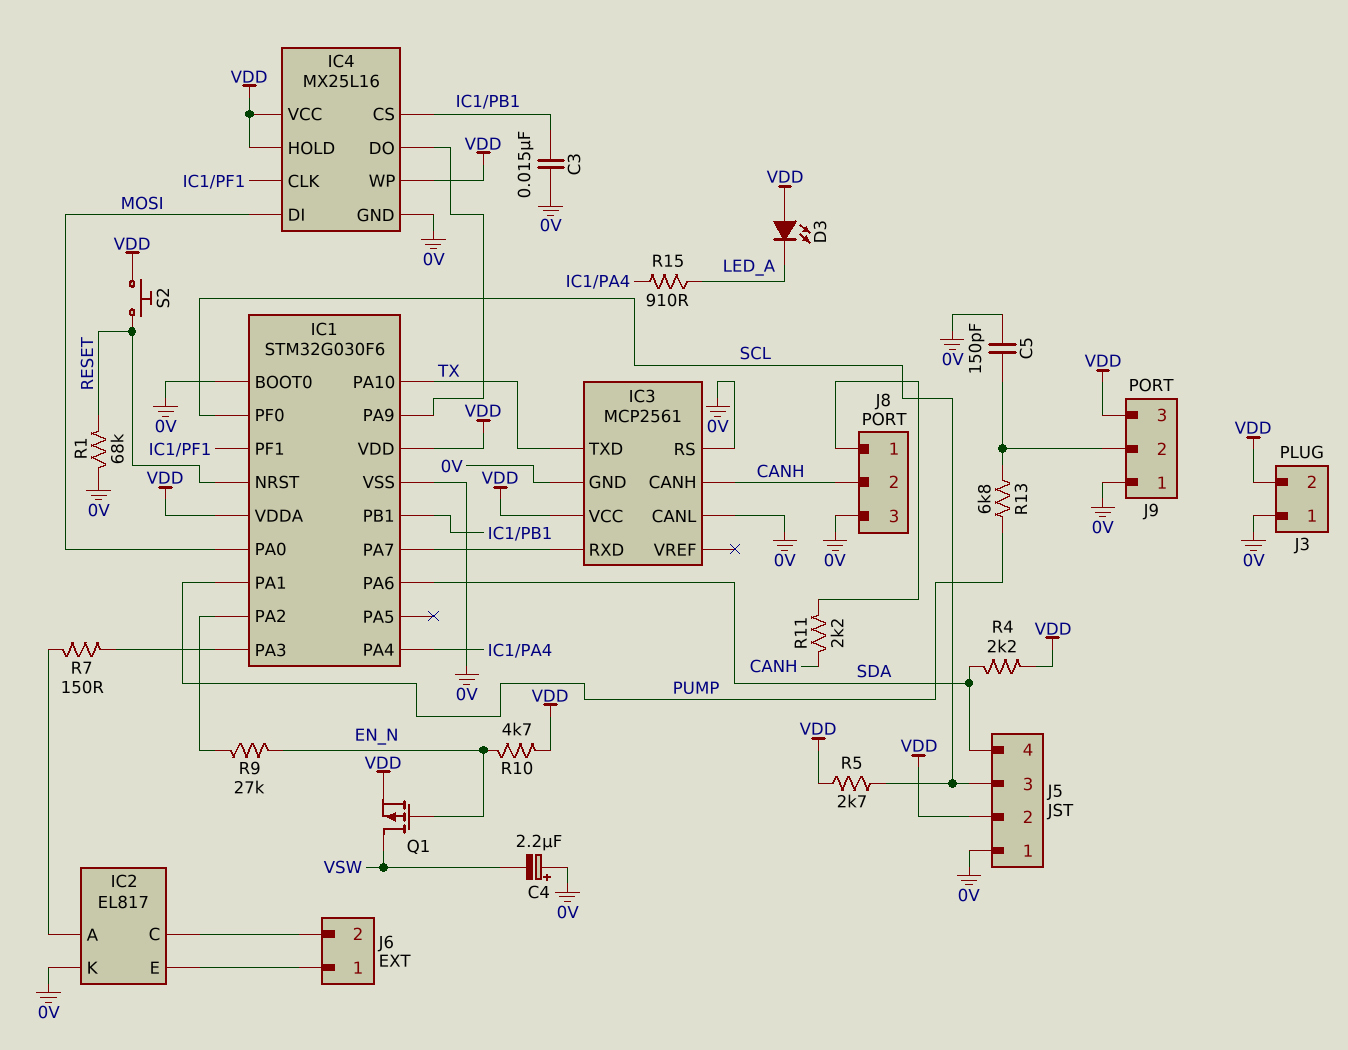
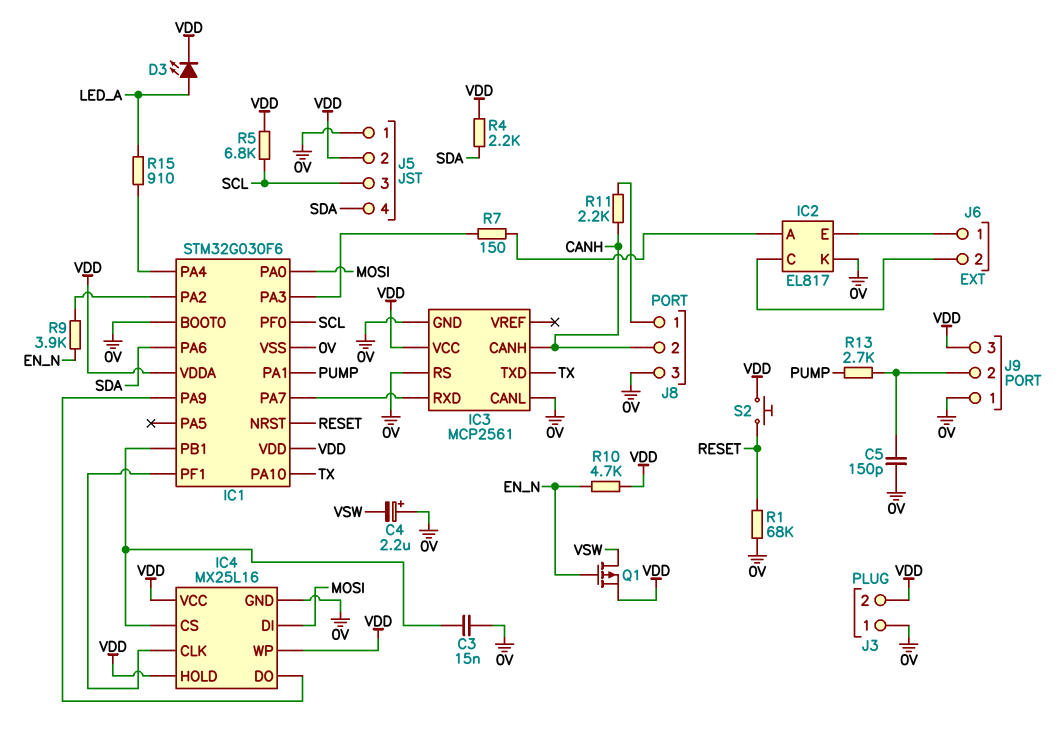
D3: LED (A VDD, K LED_A) -> LED (A LED_A, K VDD)
R5: 2.7k (SCL, VDD) -> 6.8k (SCL, VDD)
R9: 27k (EN_N, IC1/PA2) -> 3.9k (EN_N, IC1/PA2)
R13: 6.8k (J9/2, PUMP) -> 2.7k (J9/2, PUMP)

